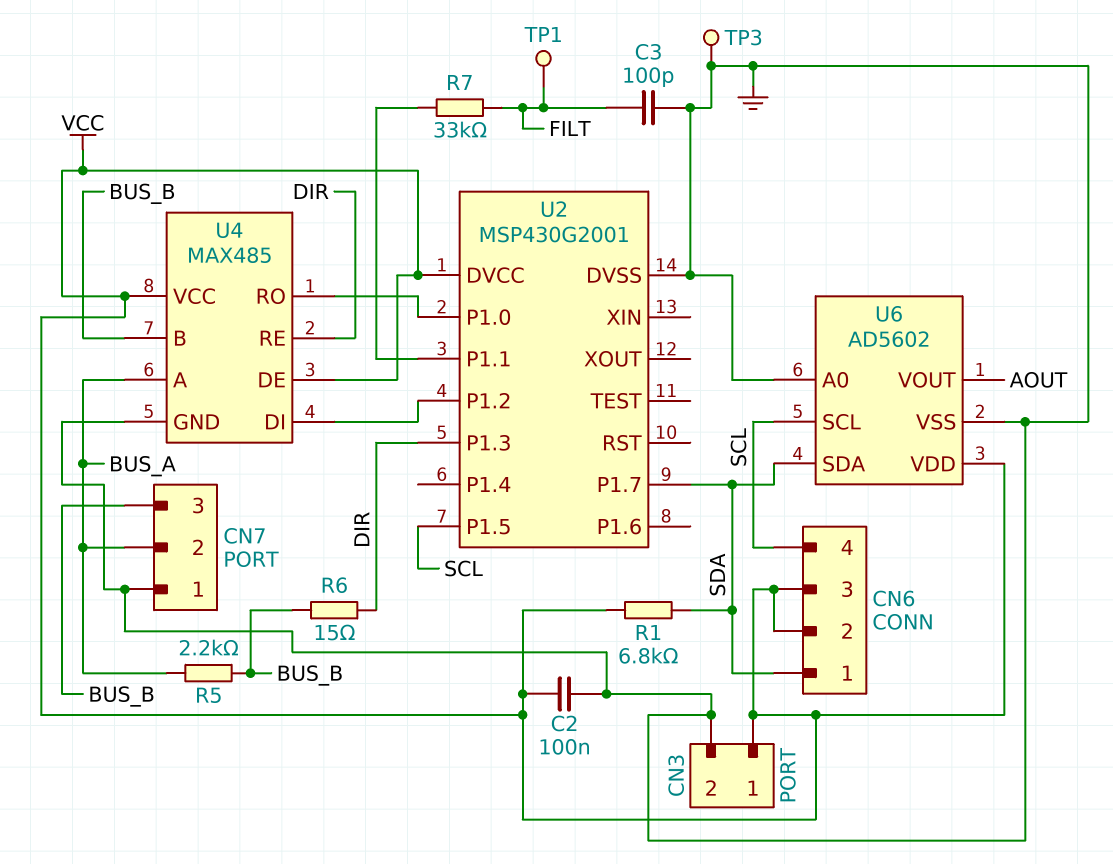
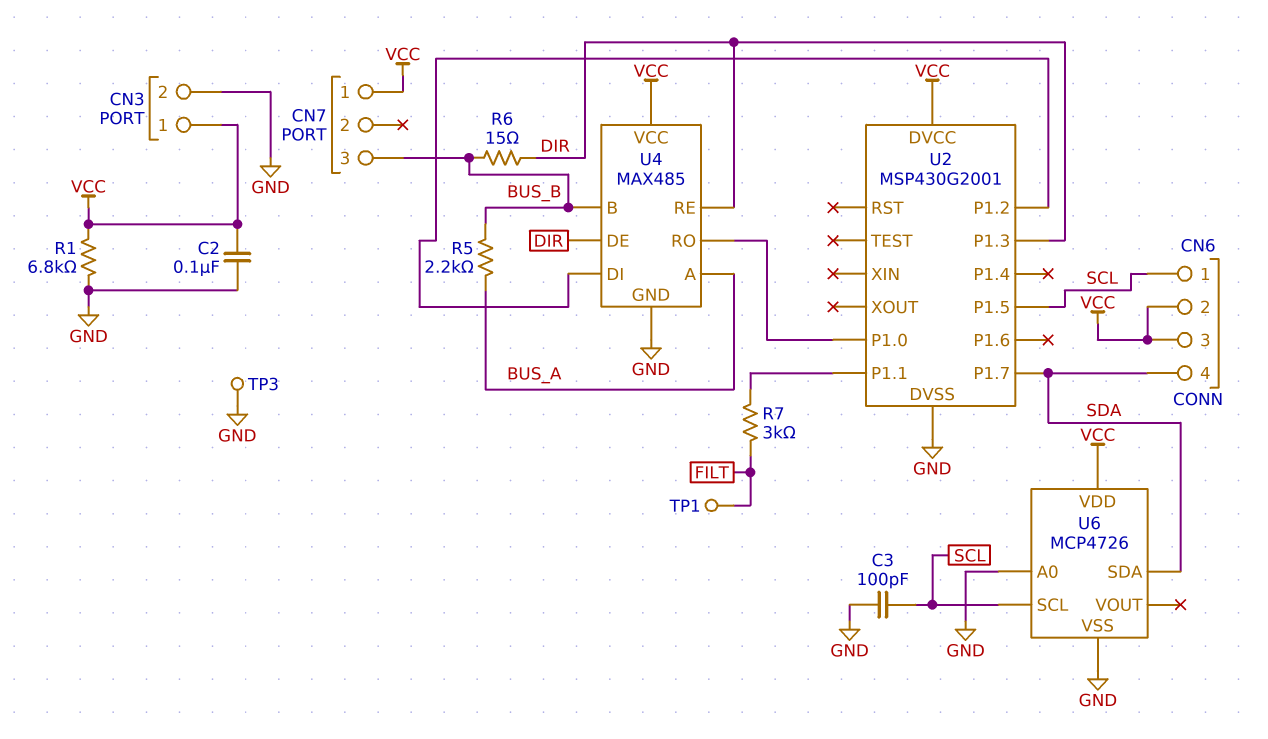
C3: 100pF (FILT, GND) -> 100pF (GND, SCL)
CN6 pin 1: SDA -> SCL
CN6 pin 4: SCL -> SDA
CN7 pin 1: GND -> VCC
CN7 pin 2: BUS_A -> none
R1: 6.8k (SDA, VCC) -> 6.8k (GND, VCC)
R7: 33k (FILT, U2/P1.1) -> 3k (FILT, U2/P1.1)
U4 pin DE: VCC -> DIR
U6: AD5602 -> MCP4726
U6 pin VOUT: AOUT -> none

